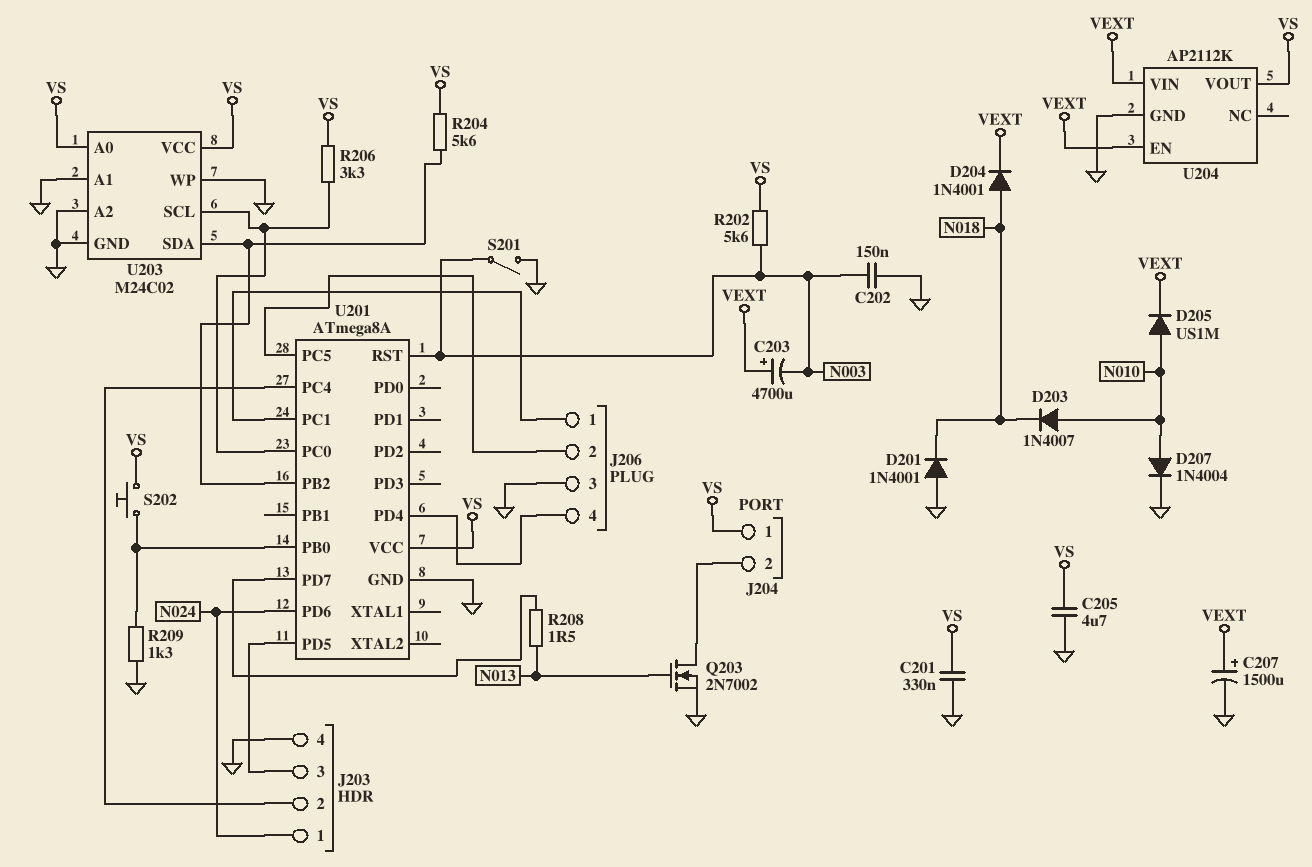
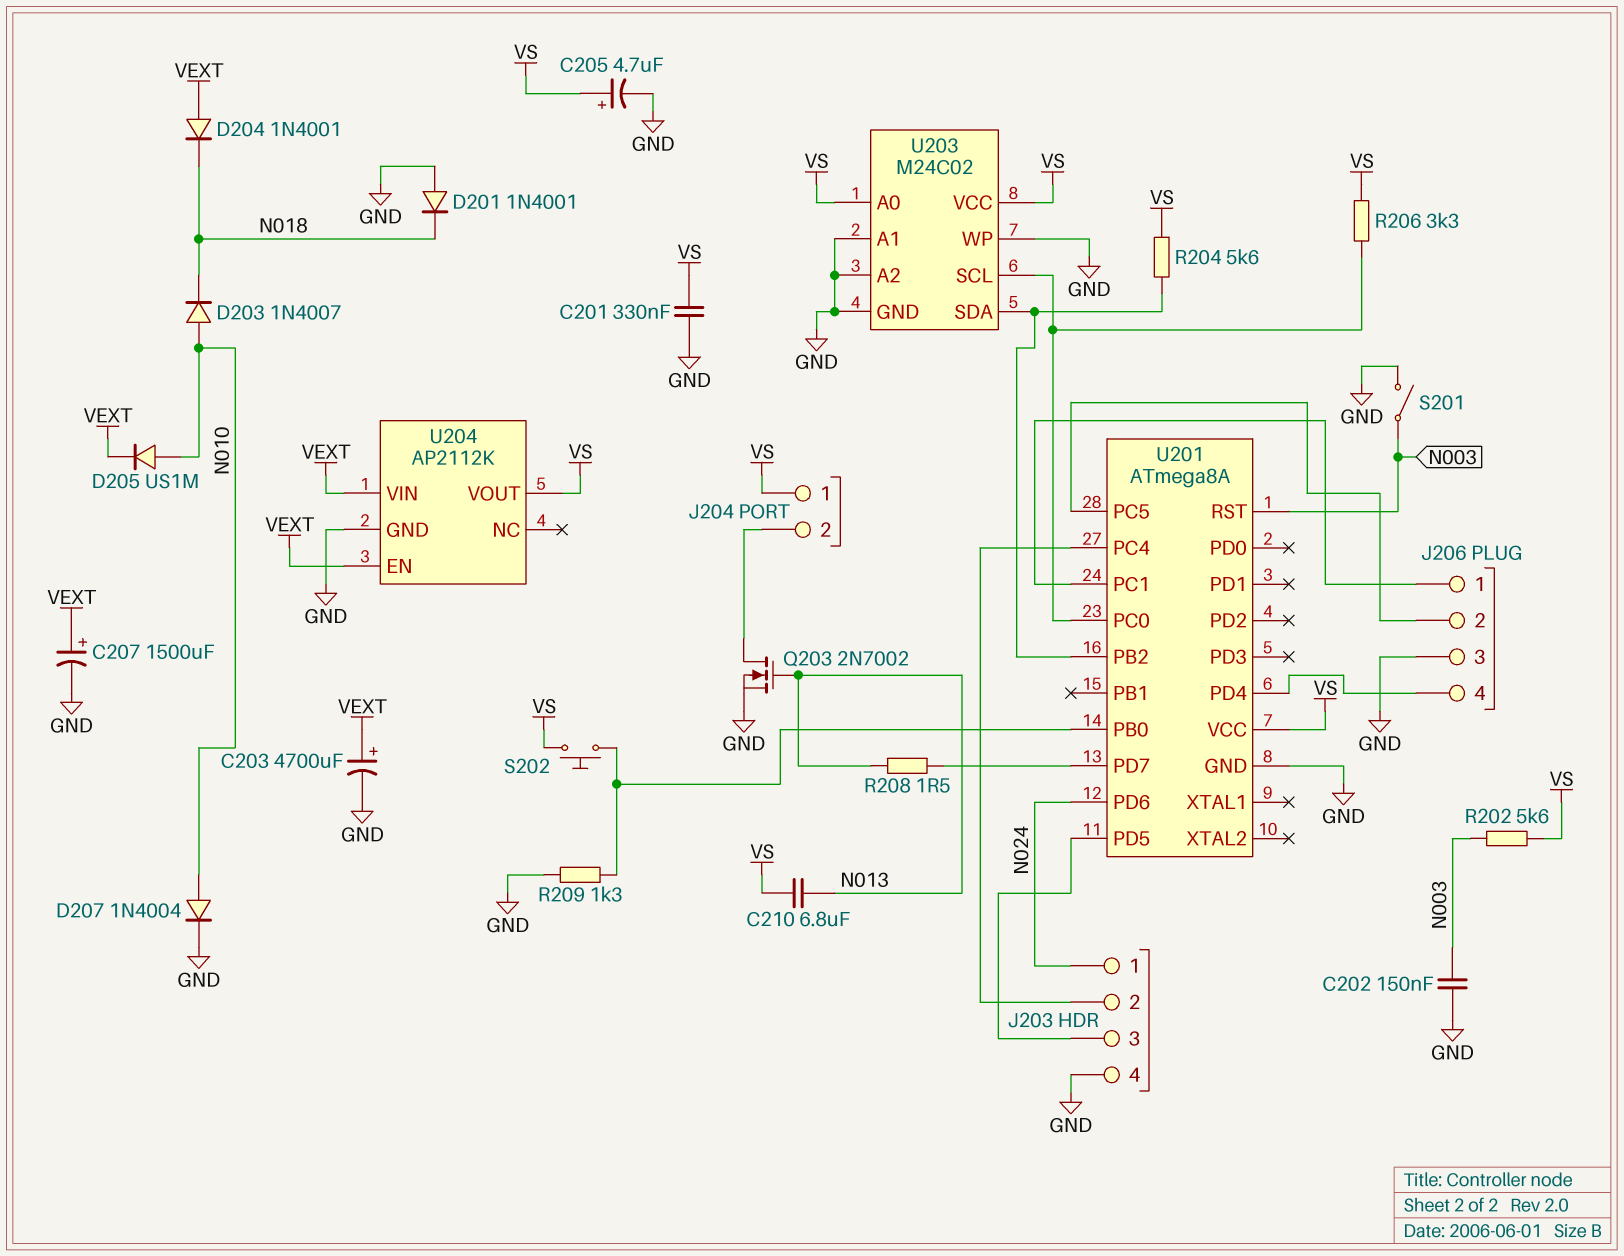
C203: 4700uF (plus VEXT, minus N003) -> 4700uF (plus VEXT, minus GND)
C205: 4.7uF (GND, VS) -> 4.7uF (plus VS, minus GND)
C210: none -> 6.8uF (N013, VS)
D204: diode 1N4001 (A N018, K VEXT) -> diode 1N4001 (A VEXT, K N018)

